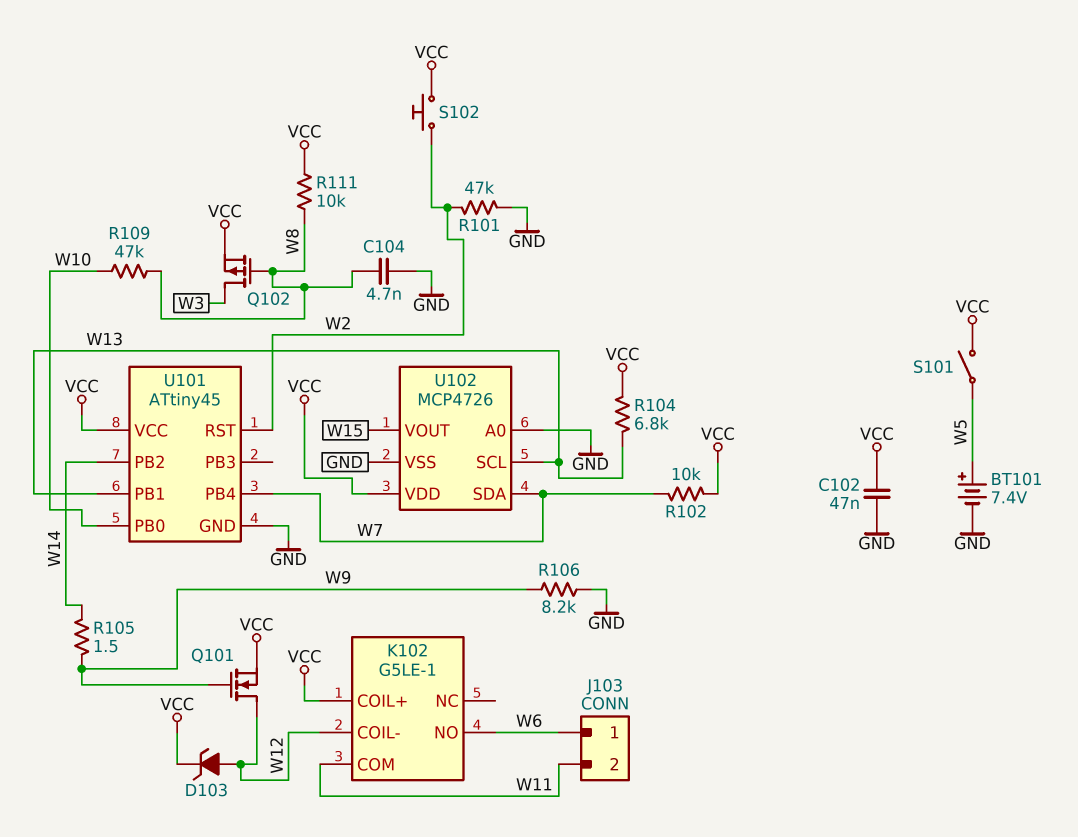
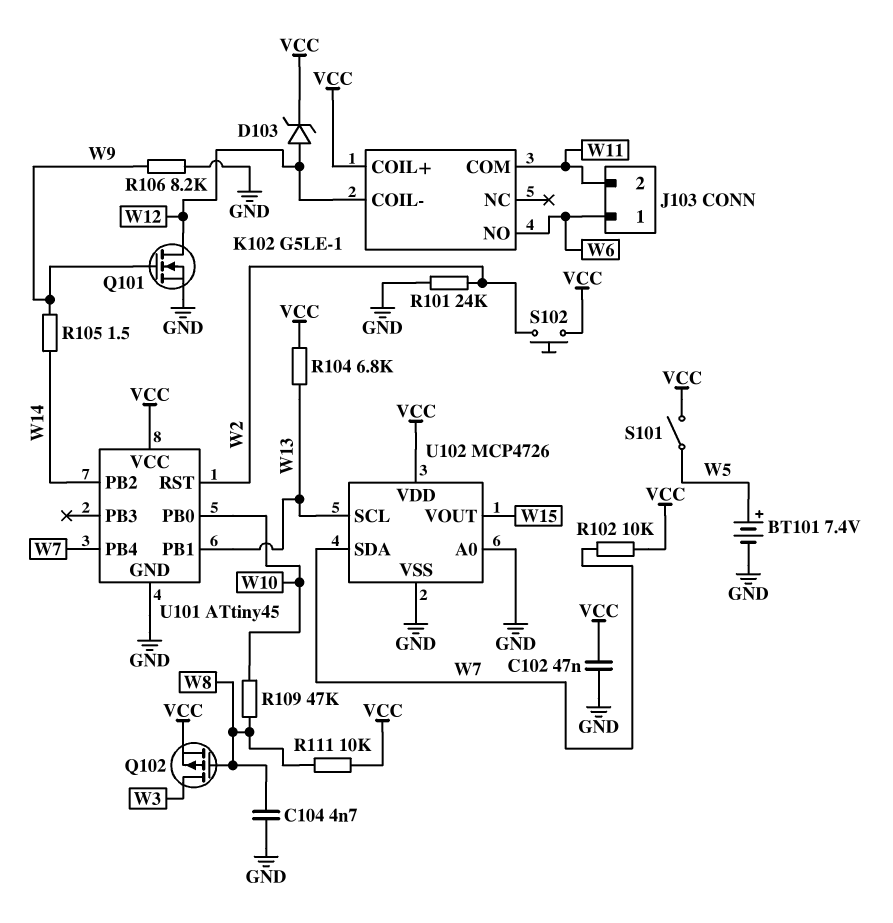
Q101: NMOS (G W9, D W12, S VCC) -> NMOS (G W9, D W12, S GND)
R101: 47k (GND, W2) -> 24k (GND, W2)

